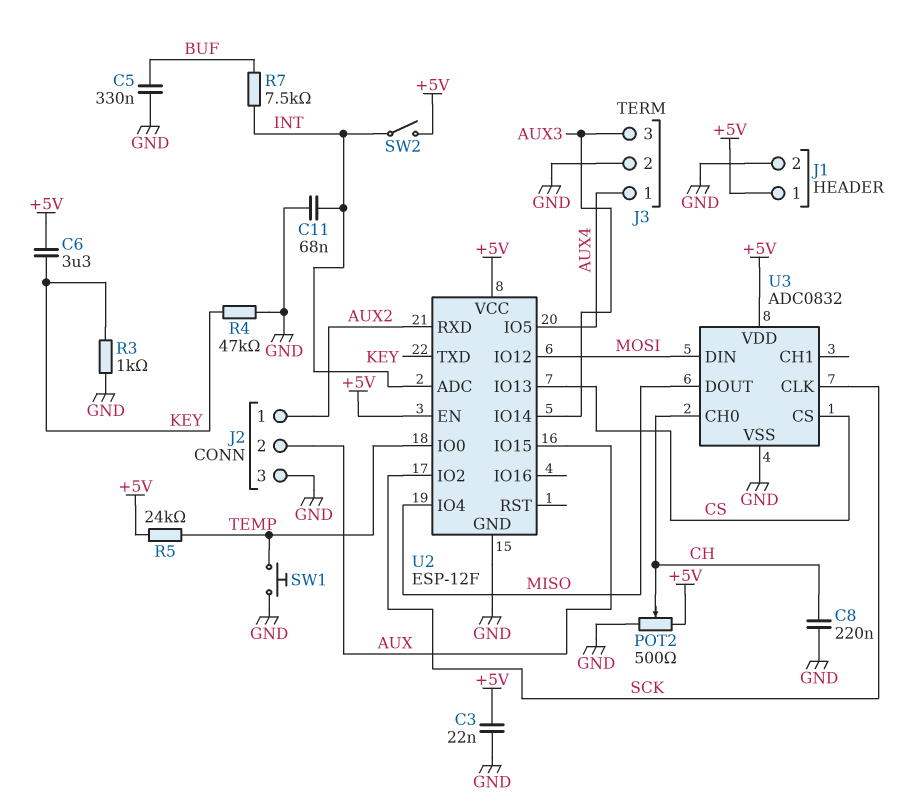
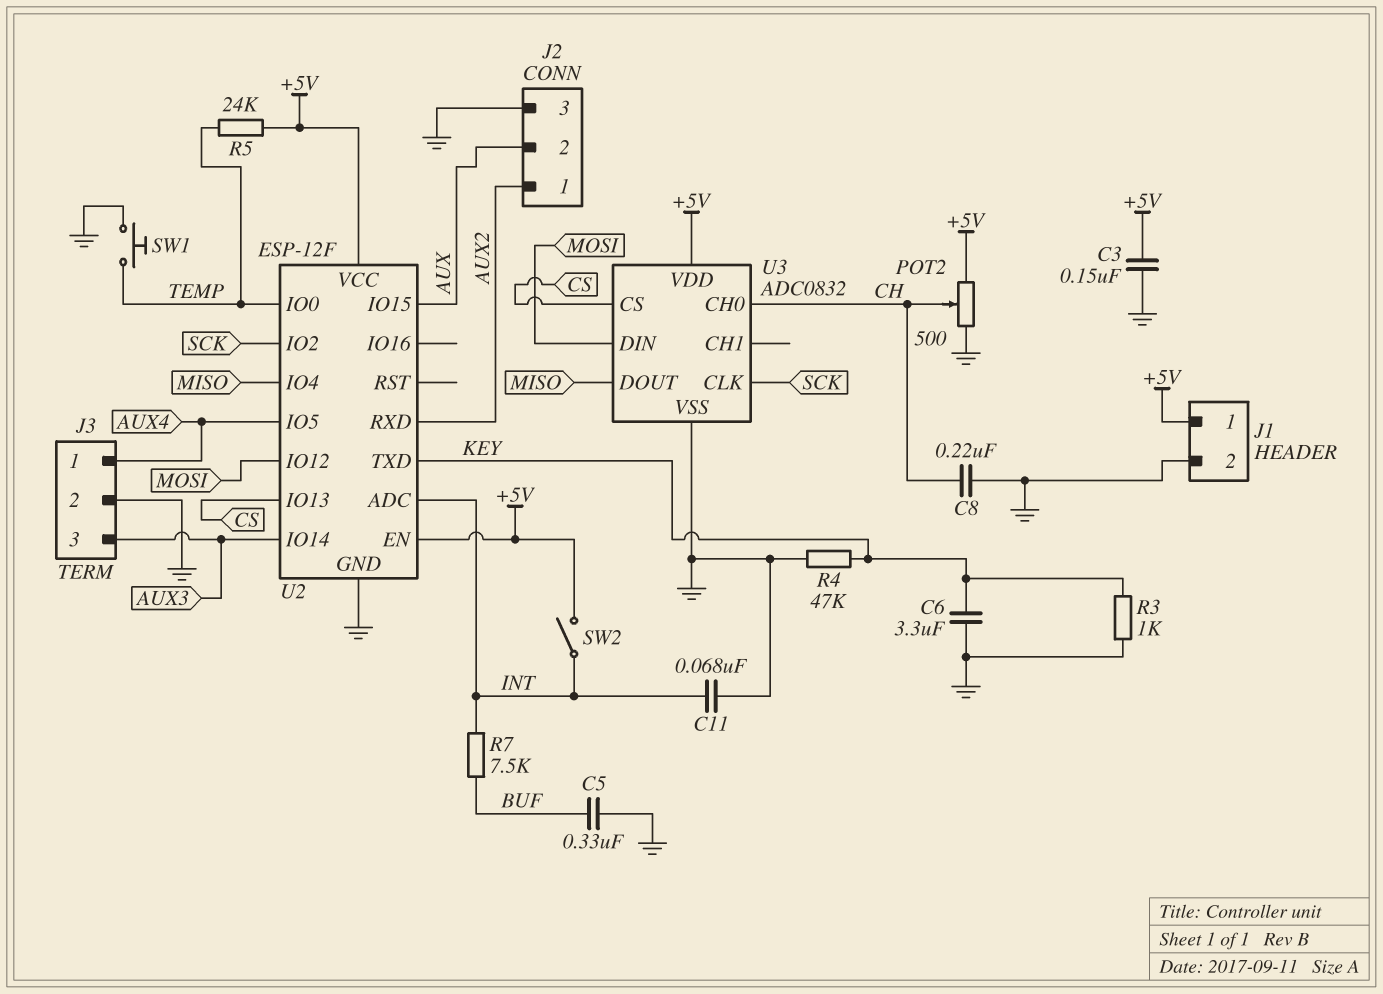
C3: 22nF (+5V, GND) -> 150nF (+5V, GND)
C6: 3.3uF (+5V, KEY) -> 3.3uF (GND, KEY)

